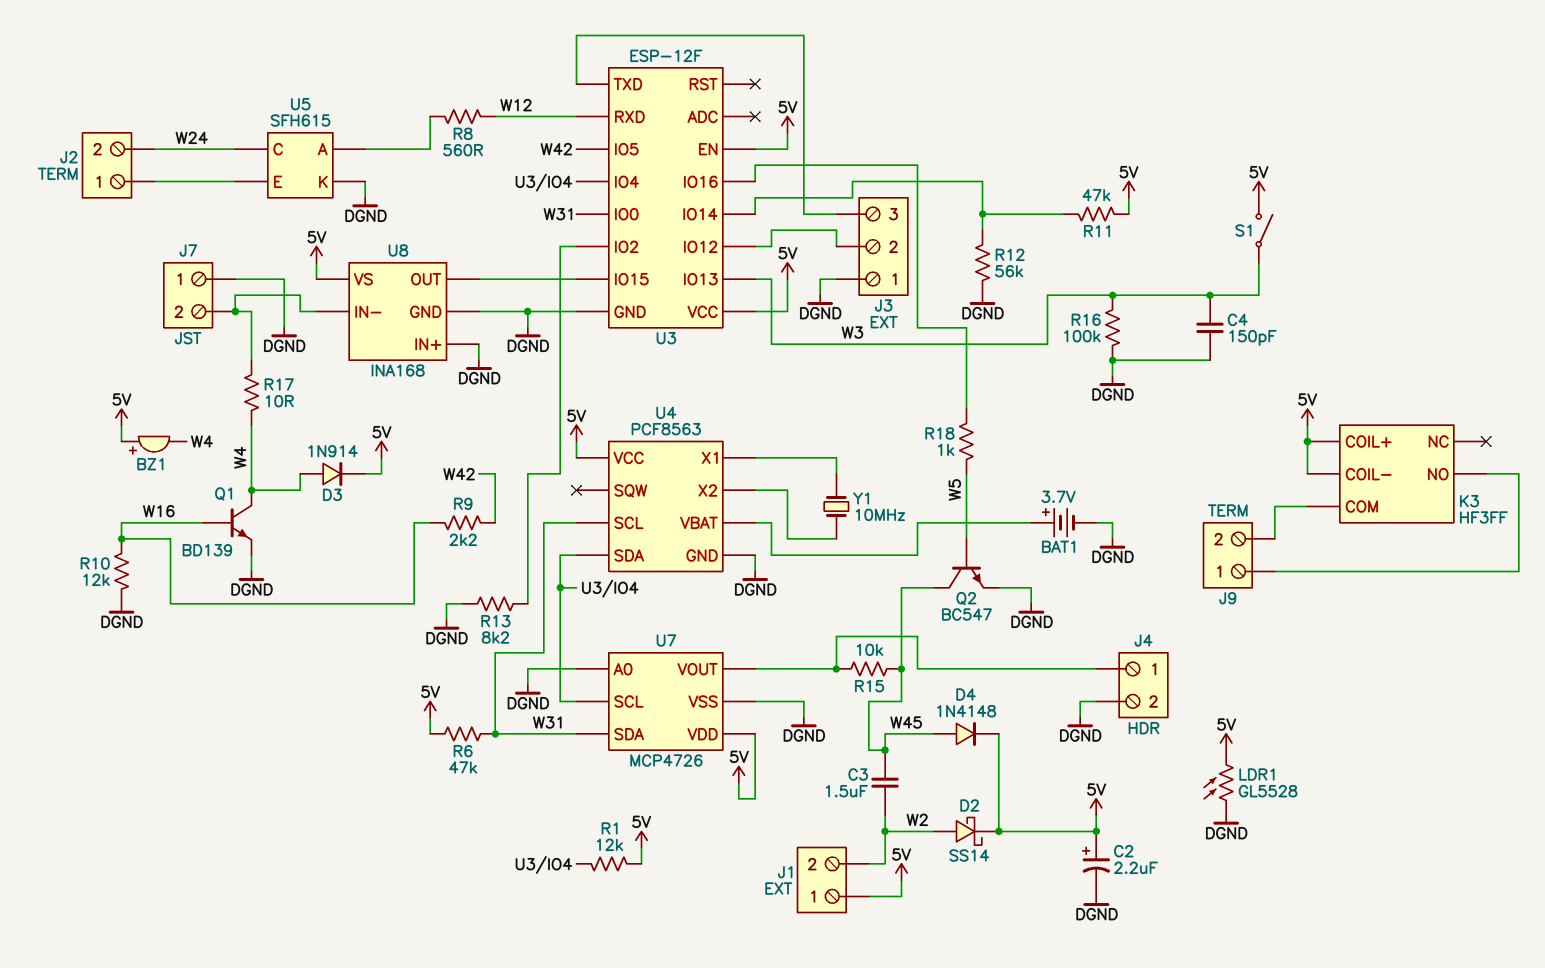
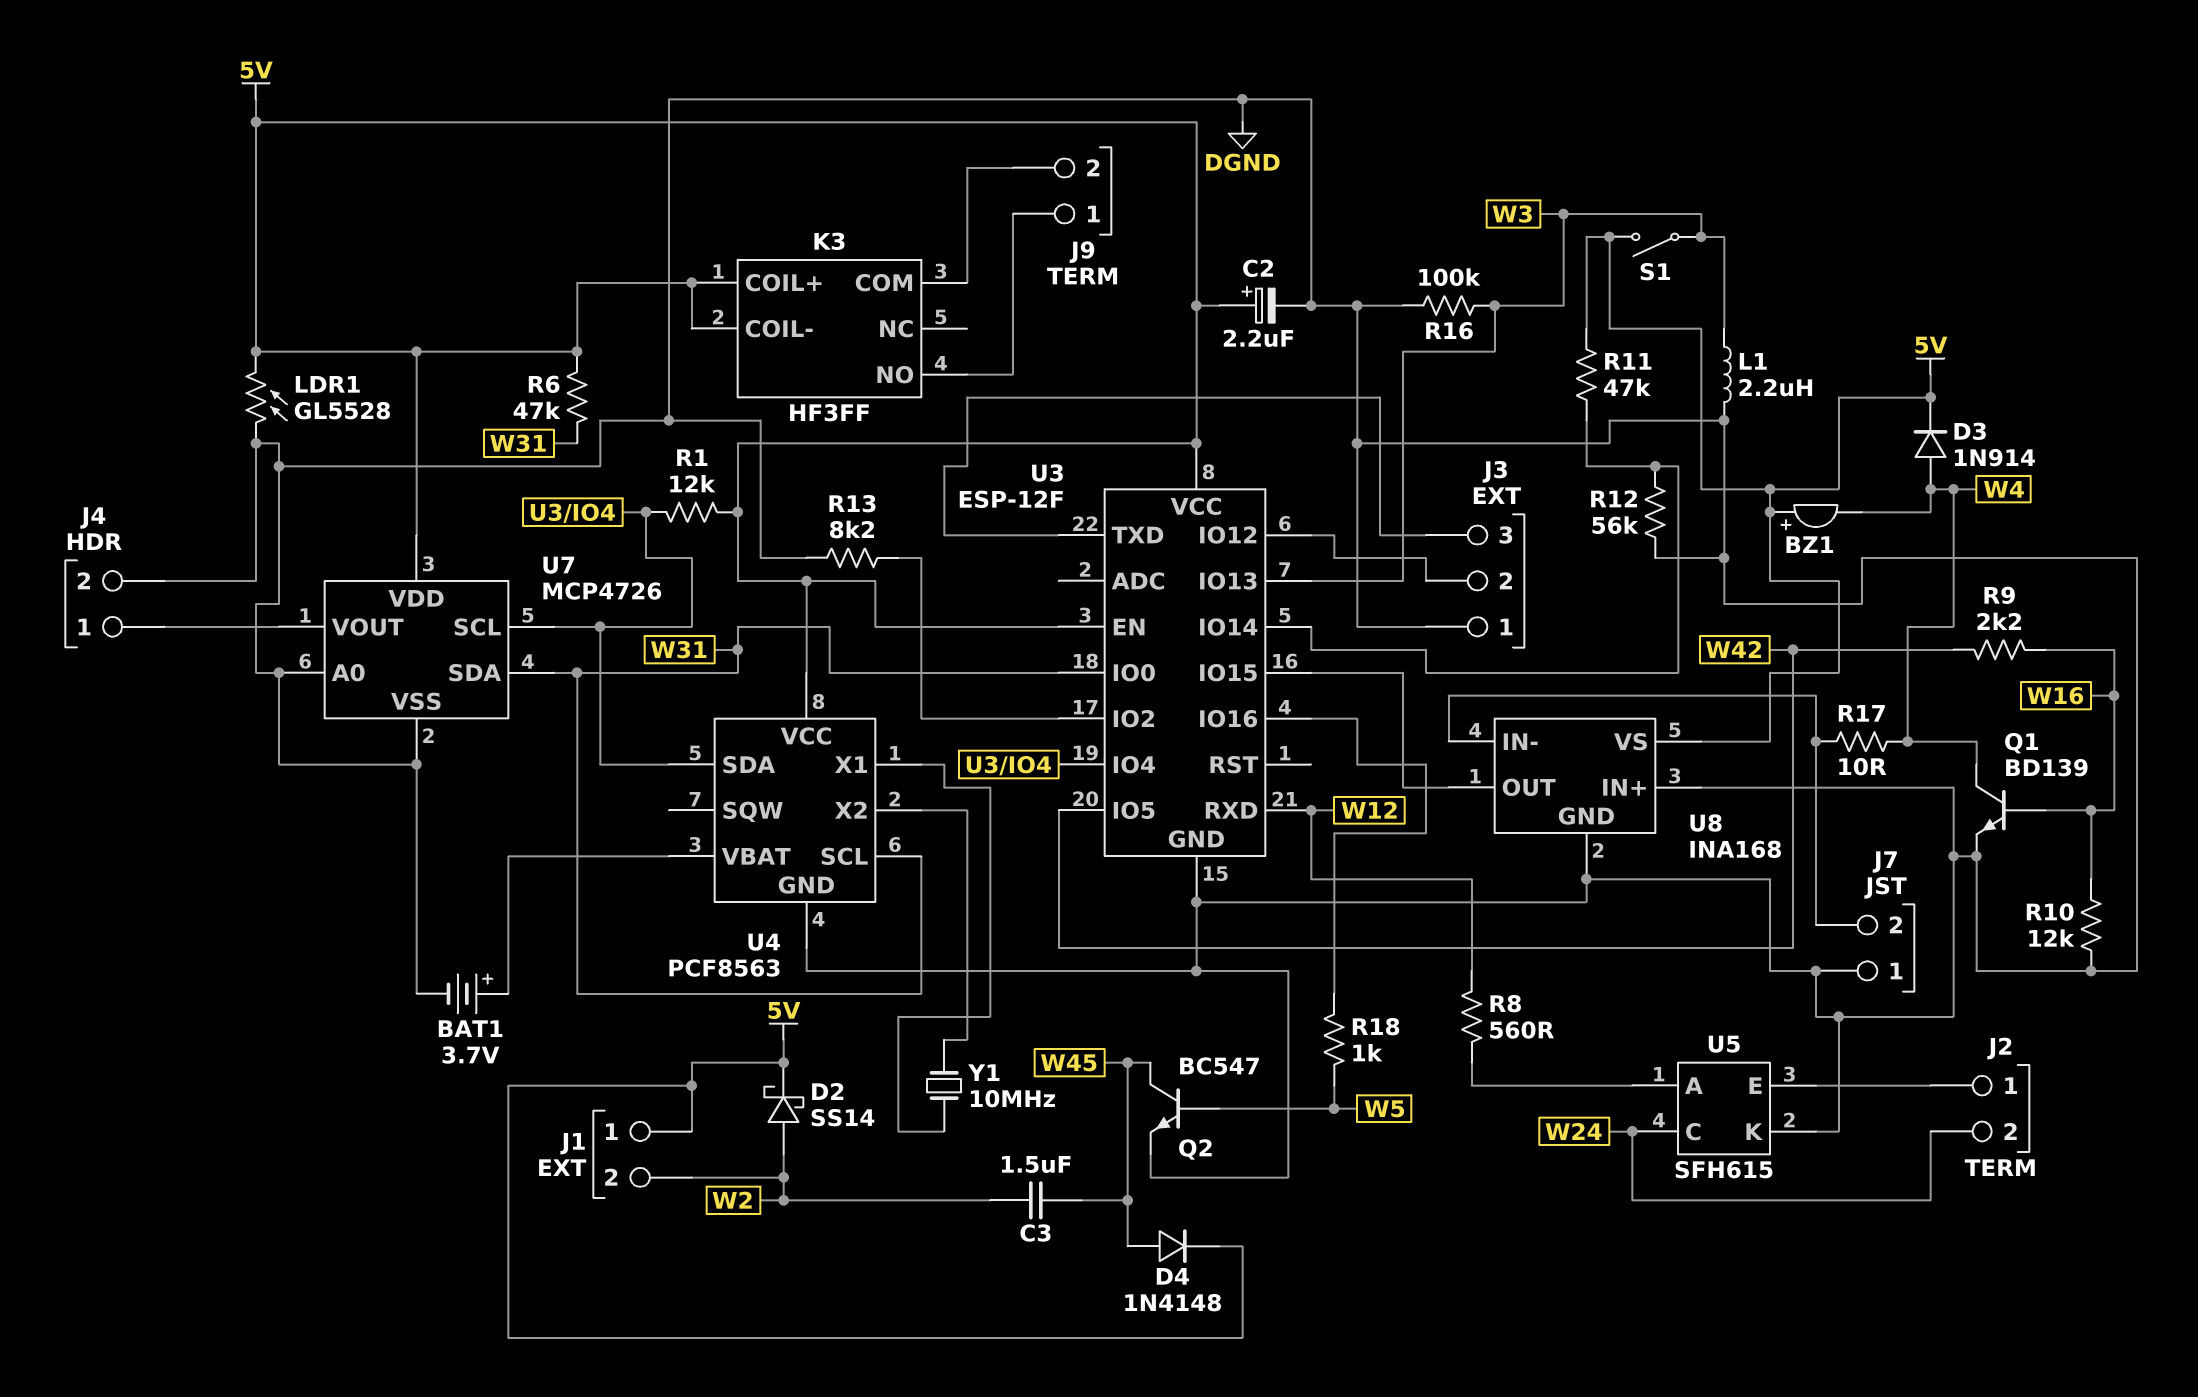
C4: 150pF (DGND, W3) -> none
L1: none -> 2.2uH (DGND, W3)
R15: 10k (J4/1, W45) -> none

